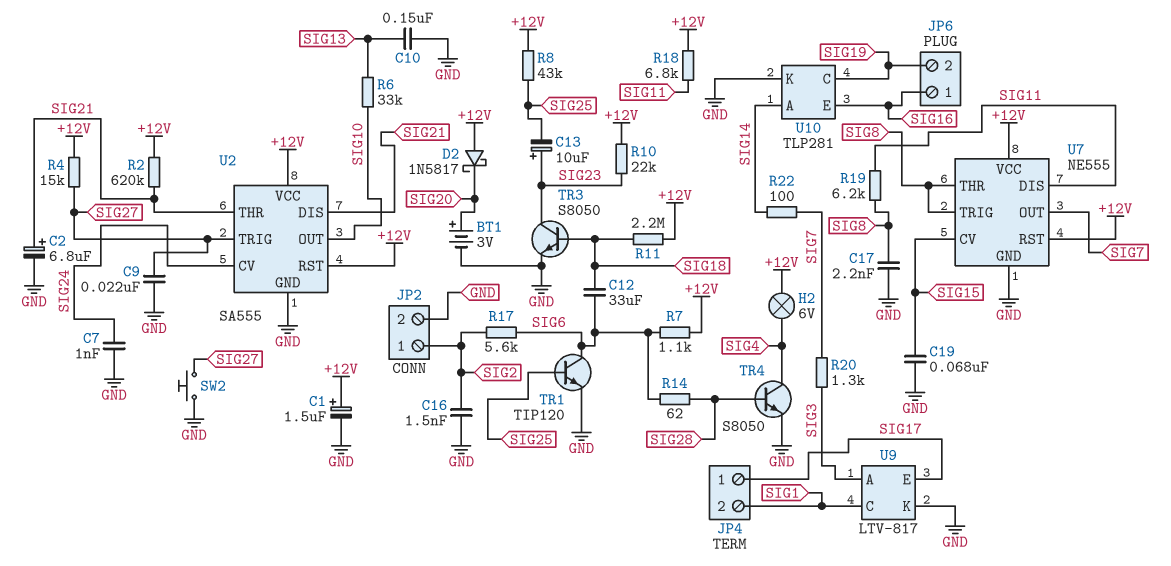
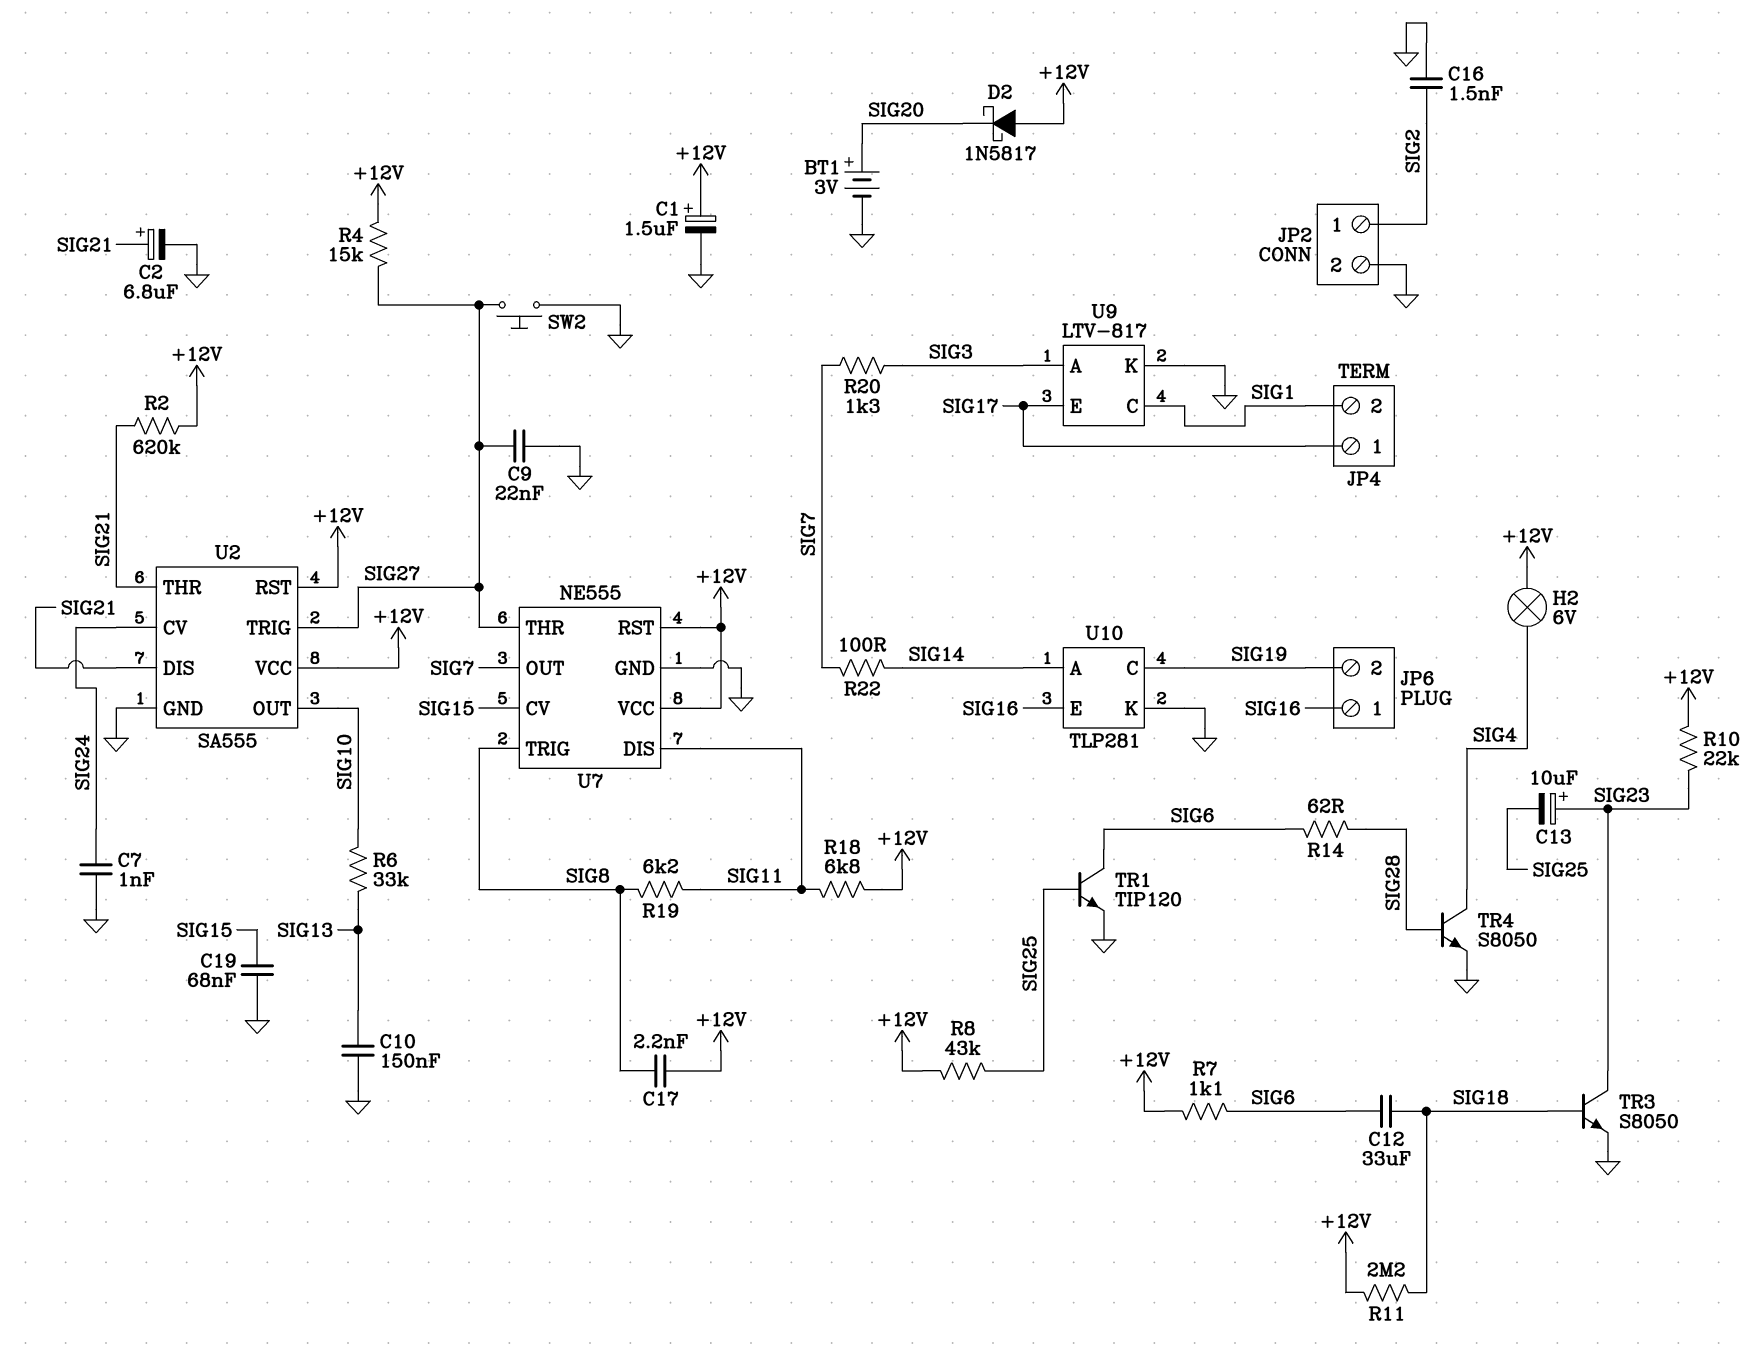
C17: 2.2nF (GND, SIG8) -> 2.2nF (+12V, SIG8)
R17: 5.6k (SIG2, SIG6) -> none
U7 pin THR: SIG8 -> SIG27

